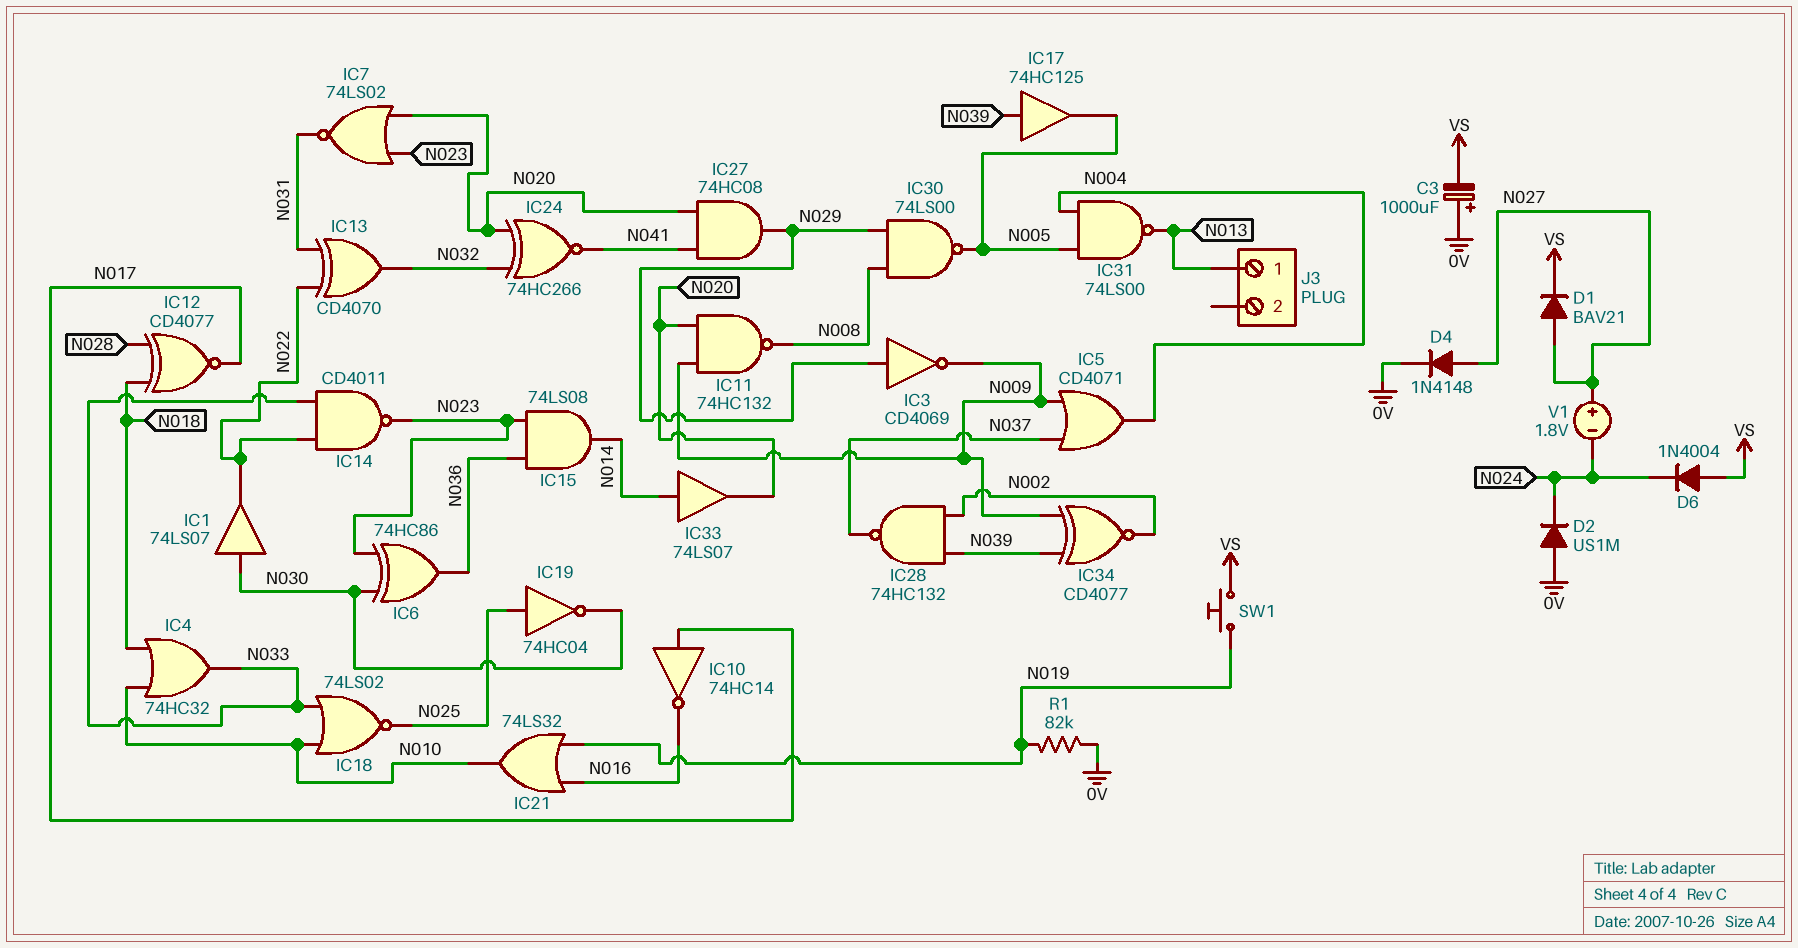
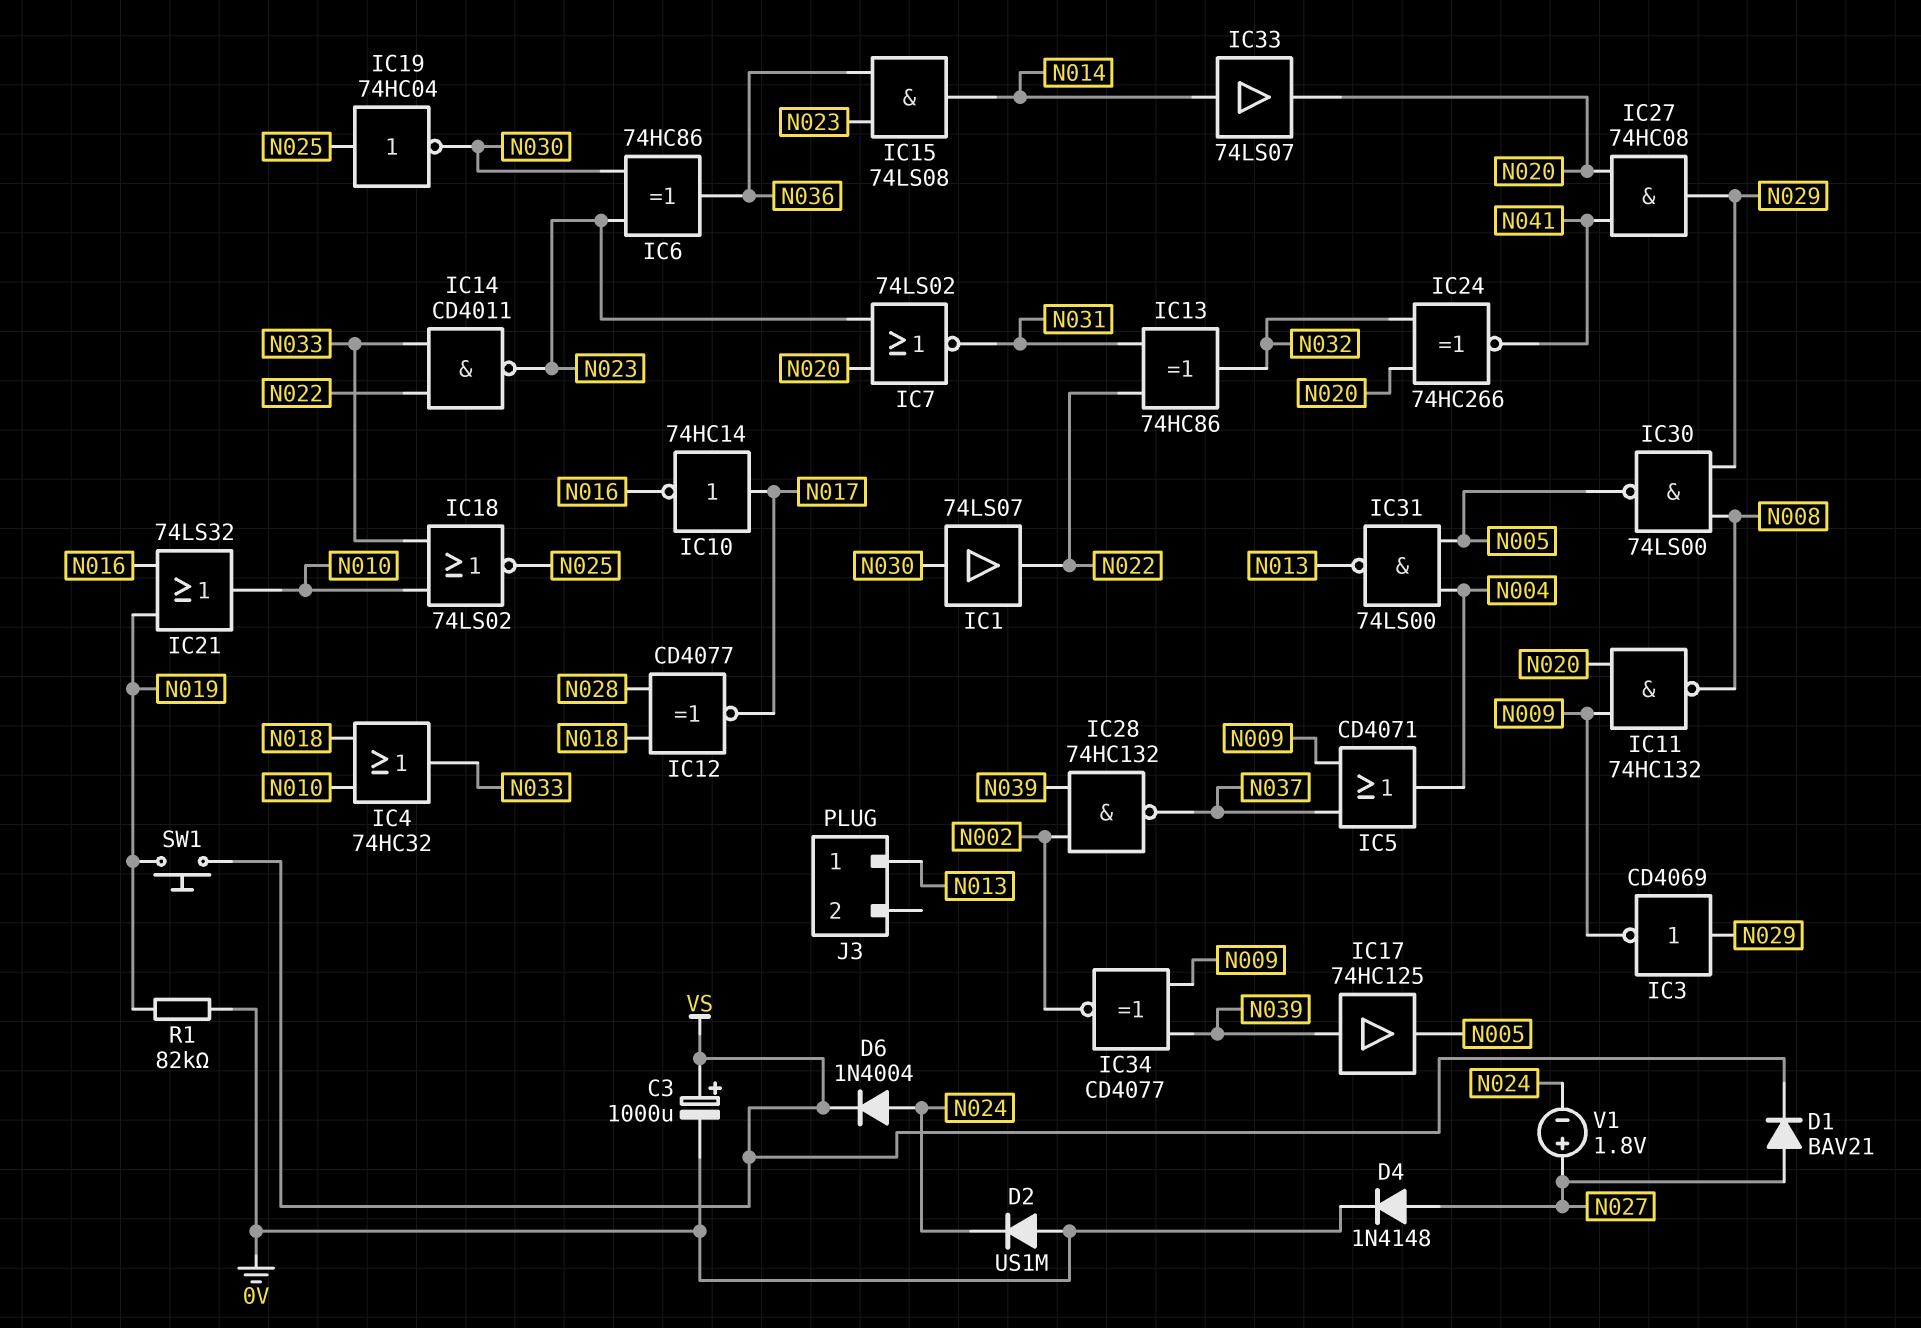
C3: 1000uF (plus 0V, minus VS) -> 1000uF (plus VS, minus 0V)
D6: diode 1N4004 (A VS, K N024) -> diode 1N4004 (A N024, K VS)
IC13: XOR CD4070 (in N022, in N031, out N032) -> XOR 74HC86 (in N022, in N031, out N032)

